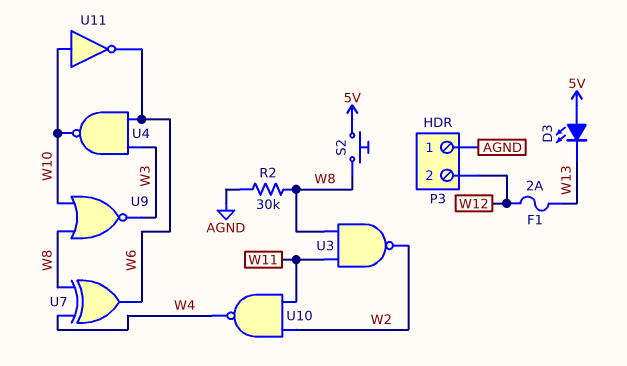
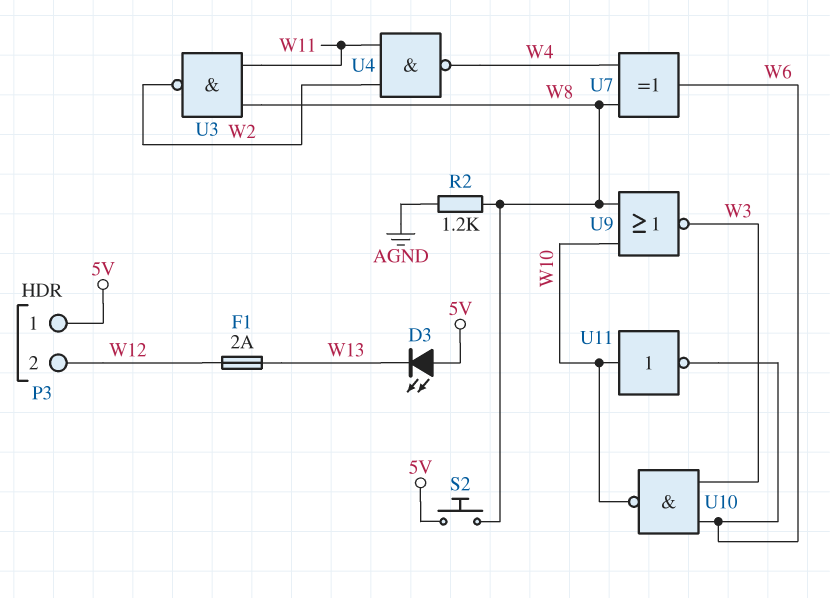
P3 pin 1: AGND -> 5V
R2: 30k (AGND, W8) -> 1.2k (AGND, W8)
U4: NAND (in W3, in W6, out W10) -> NAND (in W2, in W11, out W4)
U10: NAND (in W2, in W11, out W4) -> NAND (in W3, in W6, out W10)

